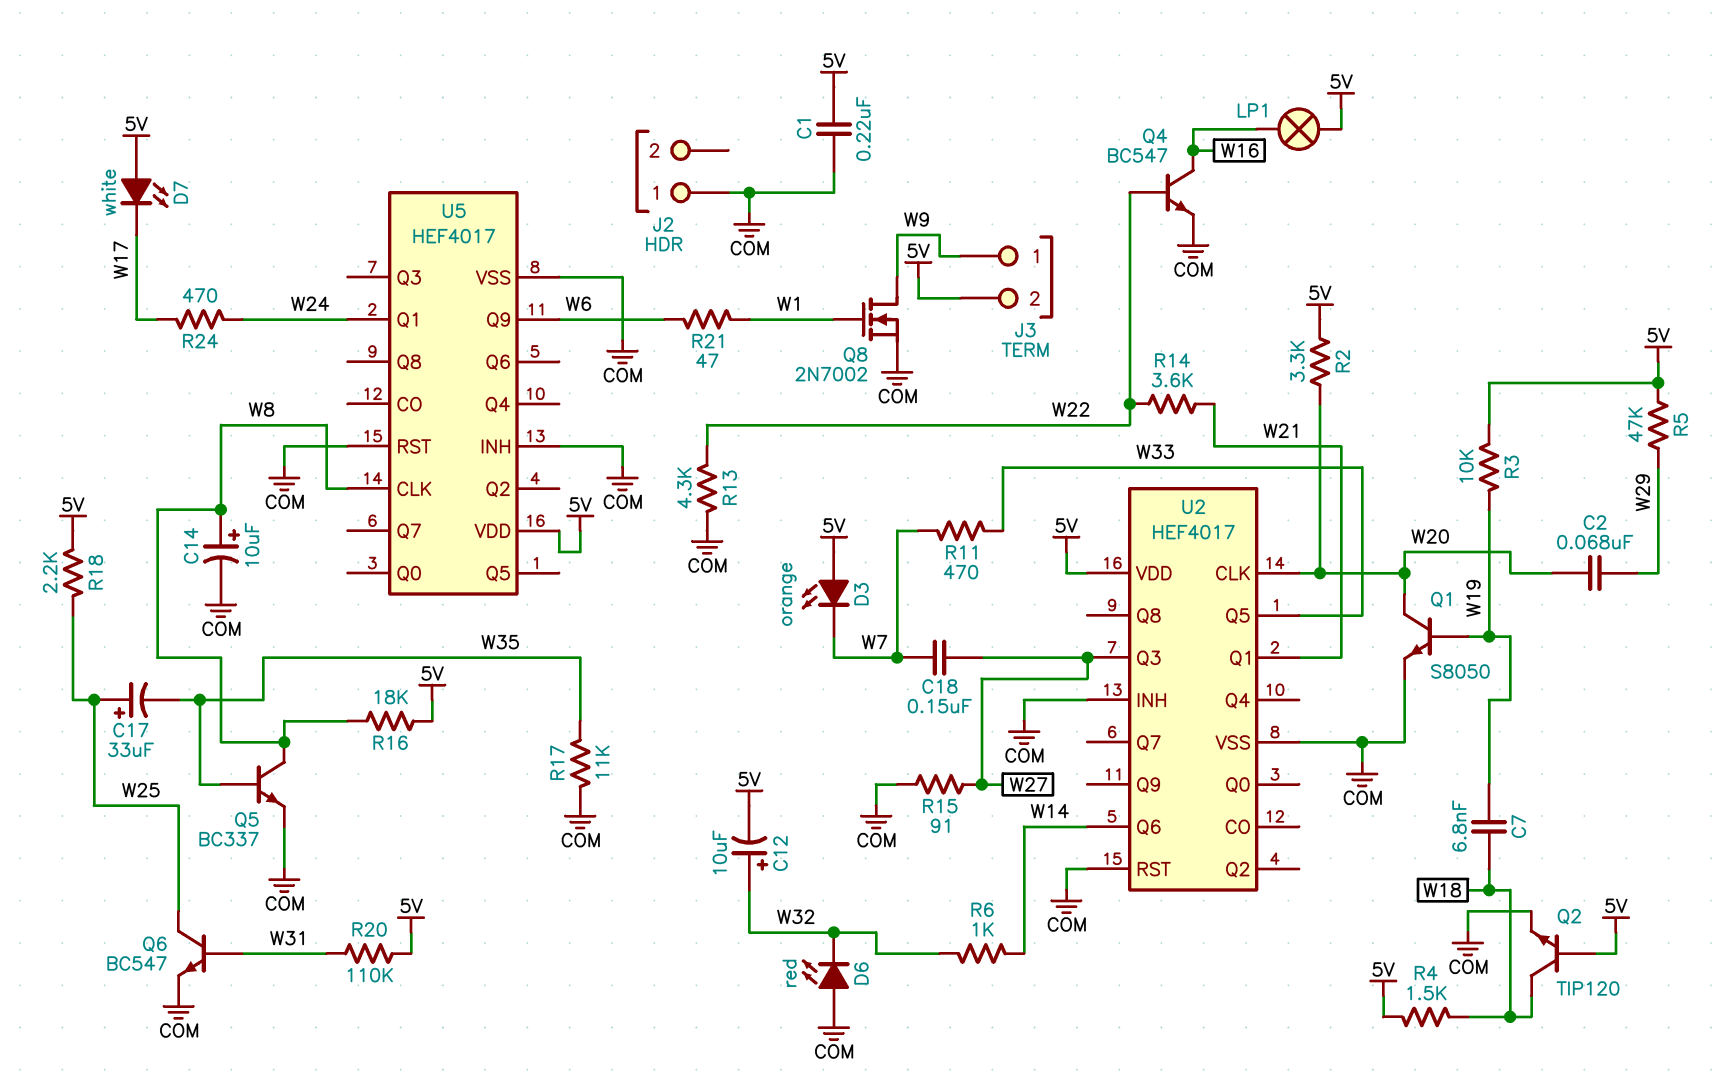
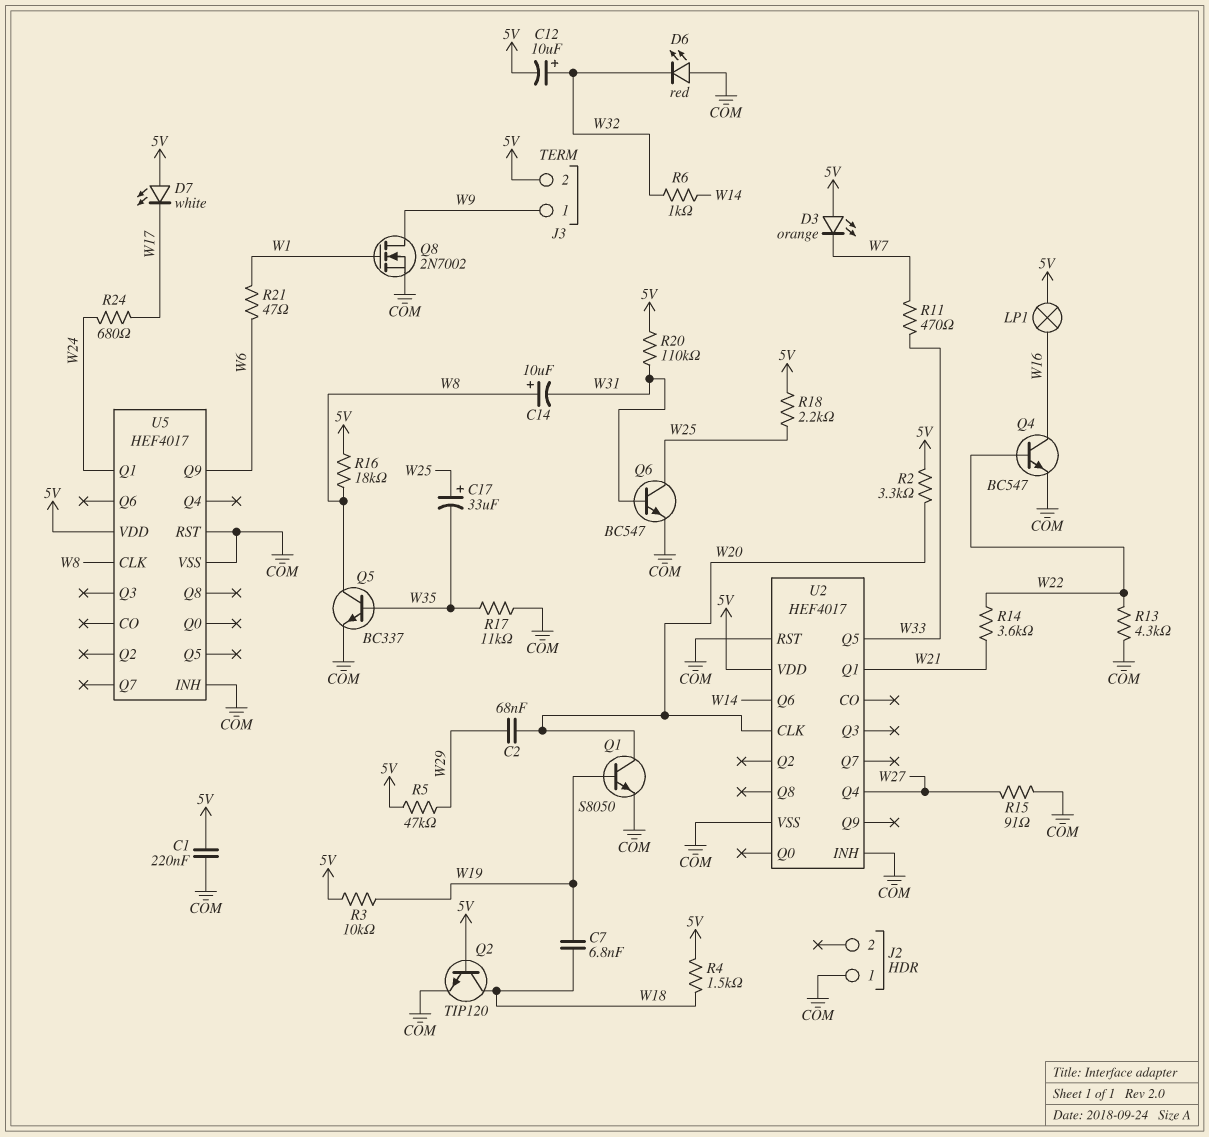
C14: 10uF (plus W8, minus COM) -> 10uF (plus W8, minus W31)
C18: 150nF (W7, W27) -> none
R24: 470 (W17, W24) -> 680 (W17, W24)
U2 pin Q3: W27 -> none
U2 pin Q4: none -> W27

